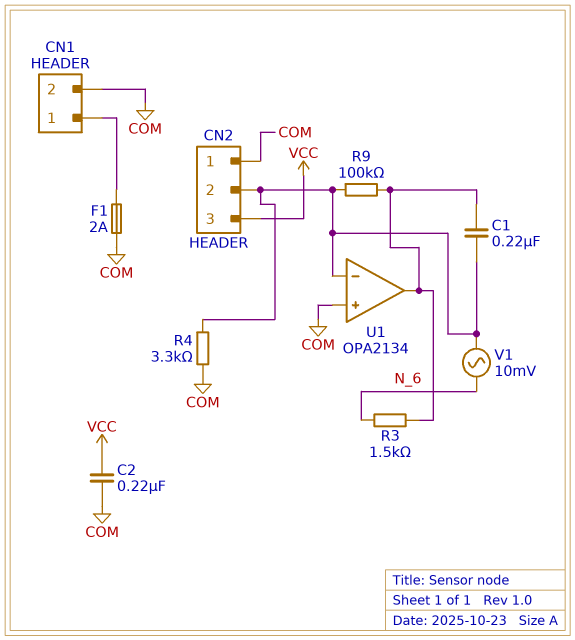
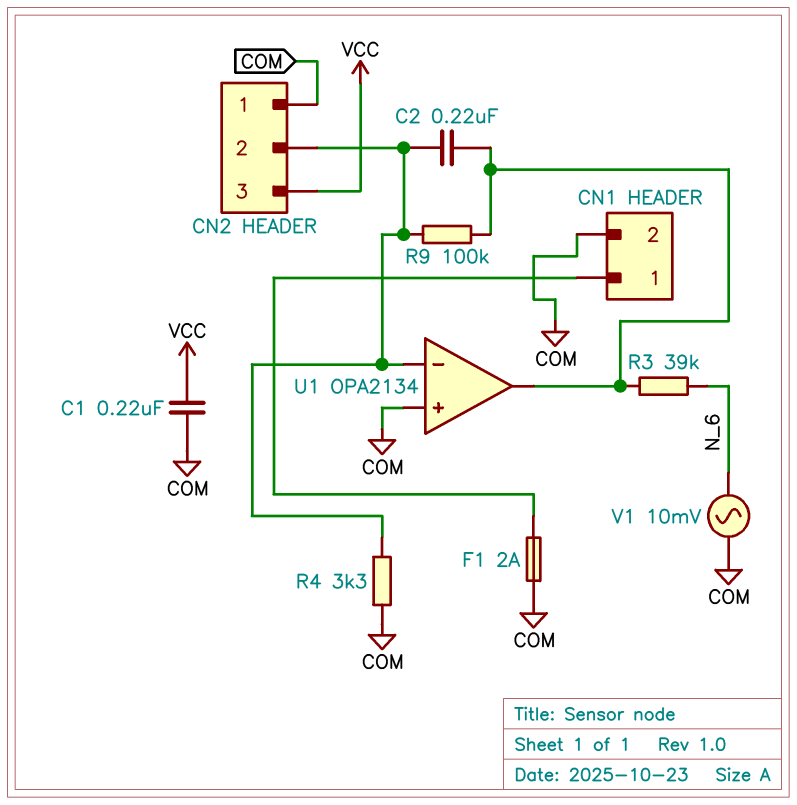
C1: 220nF (CN2/2, U1/out) -> 220nF (COM, VCC)
C2: 220nF (COM, VCC) -> 220nF (CN2/2, U1/out)
R3: 1.5k (N_6, U1/out) -> 39k (N_6, U1/out)
V1: AC 10mV (CN2/2, N_6) -> AC 10mV (COM, N_6)

